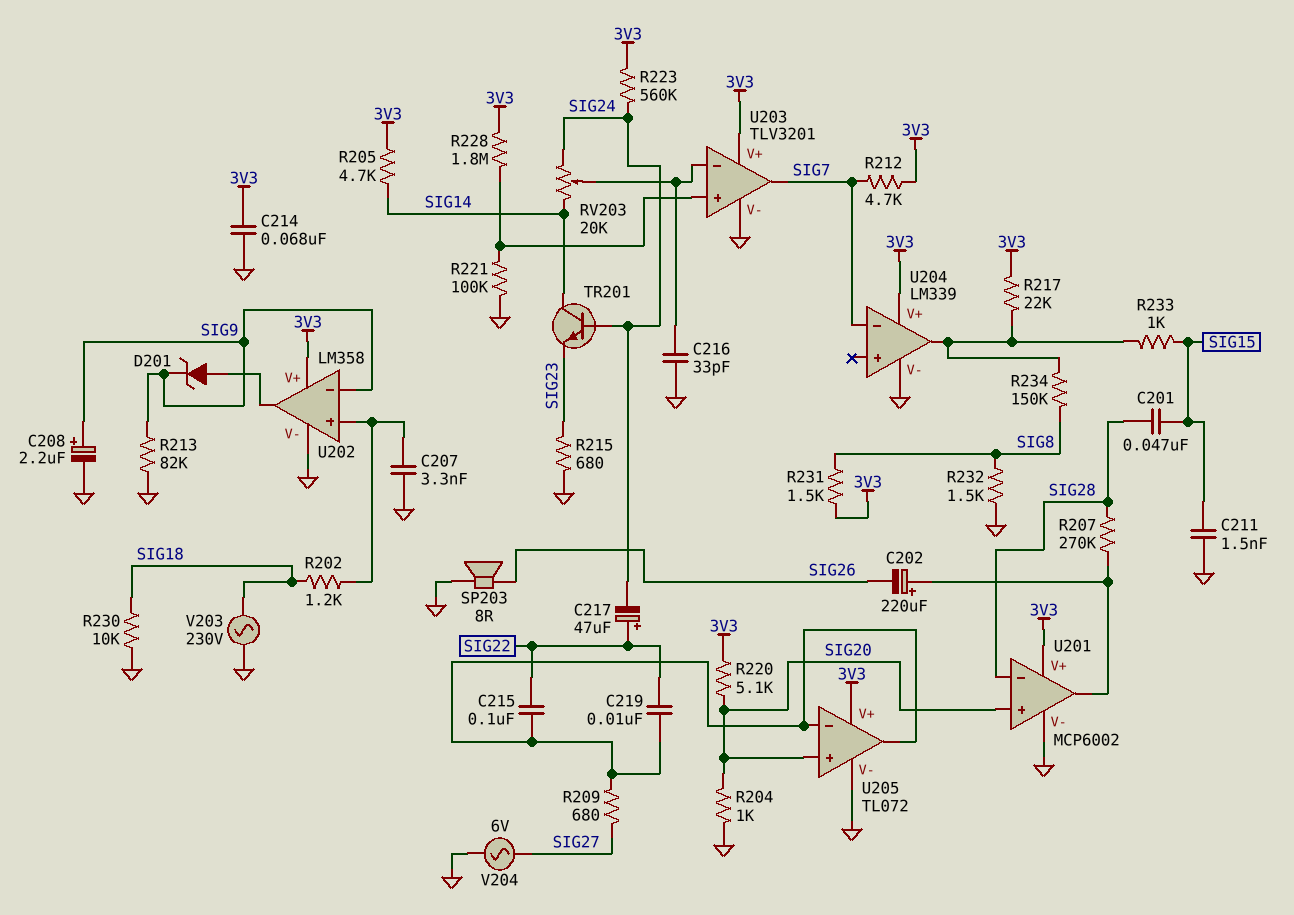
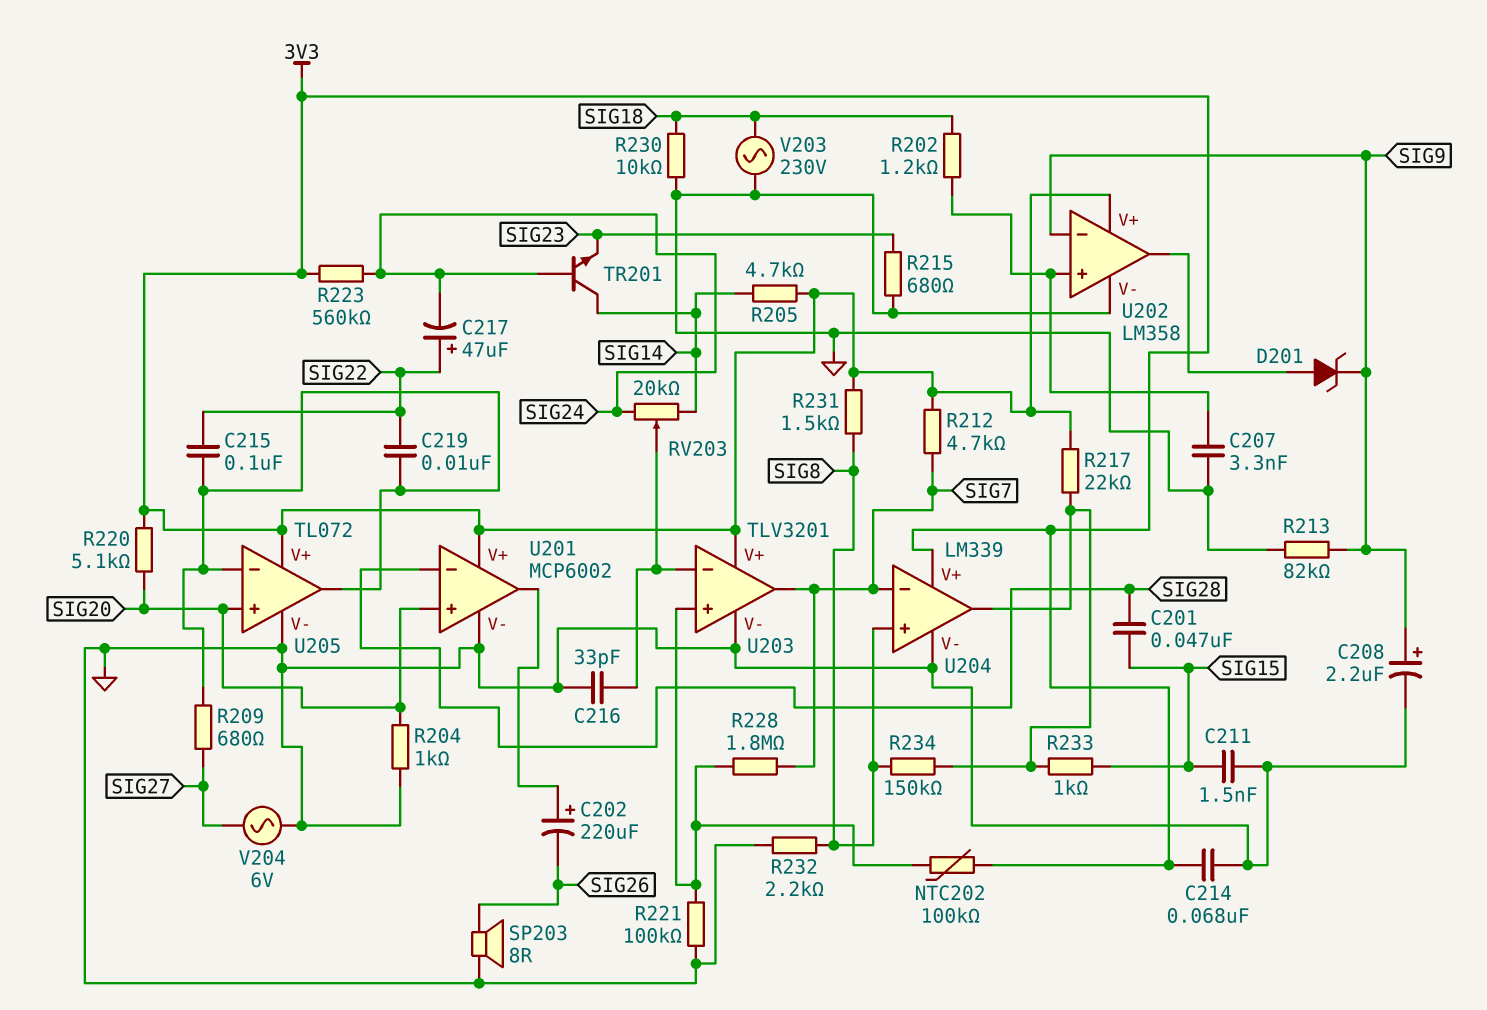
NTC202: none -> 100k (3V3, U203/in+)
R207: 270k (SIG28, U201/out) -> none
R228: 1.8M (3V3, U203/in+) -> 1.8M (SIG7, U203/in+)
R232: 1.5k (GND, SIG8) -> 2.2k (GND, SIG8)
U204 pin in+: none -> SIG8

